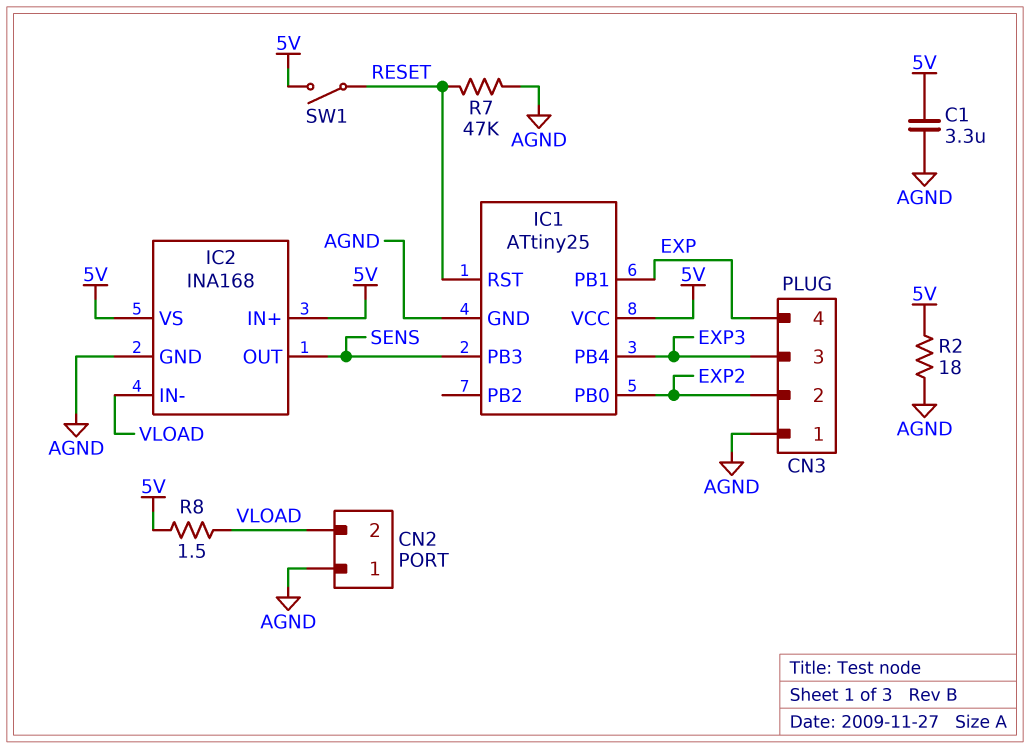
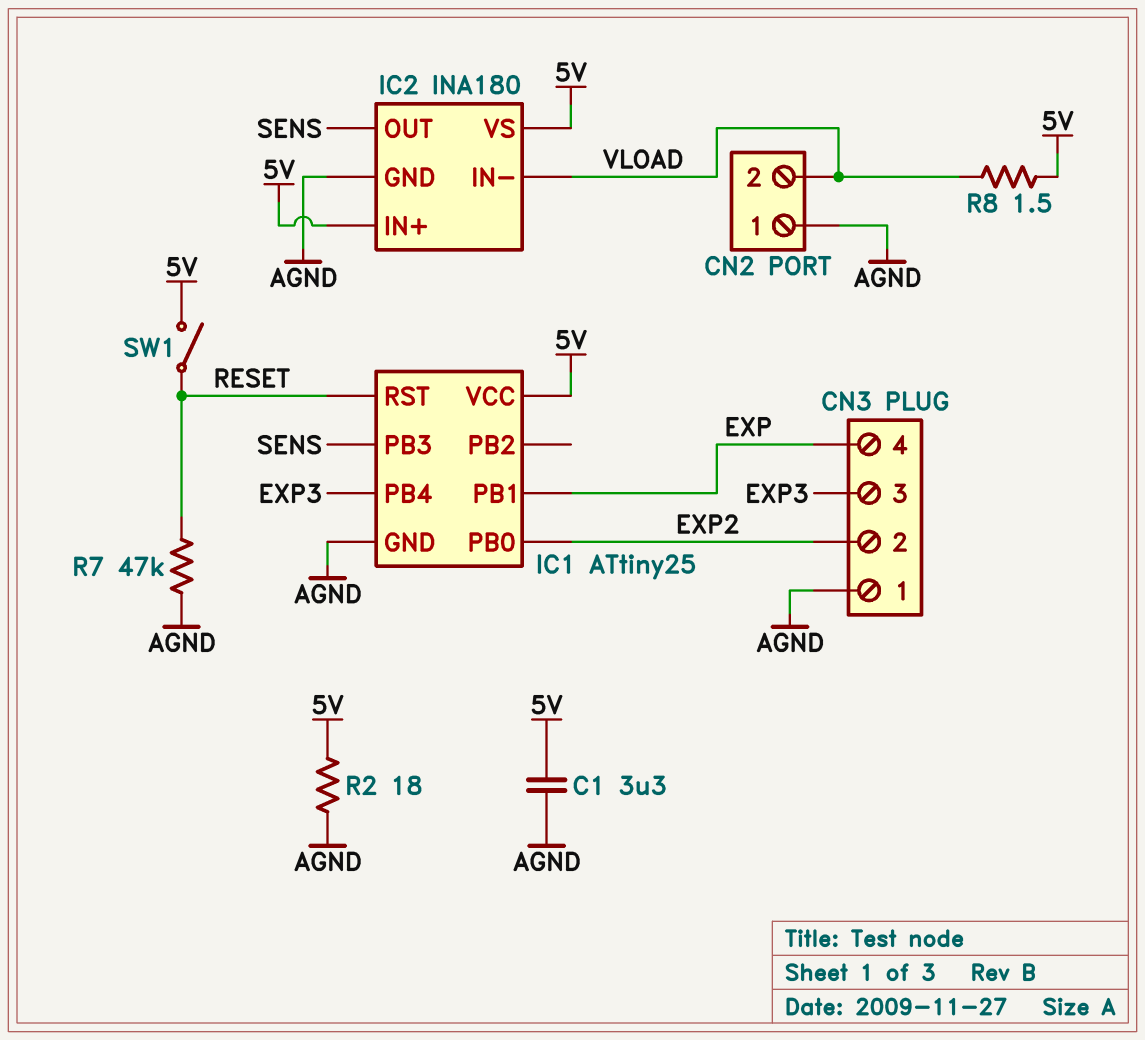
IC2: INA168 -> INA180

